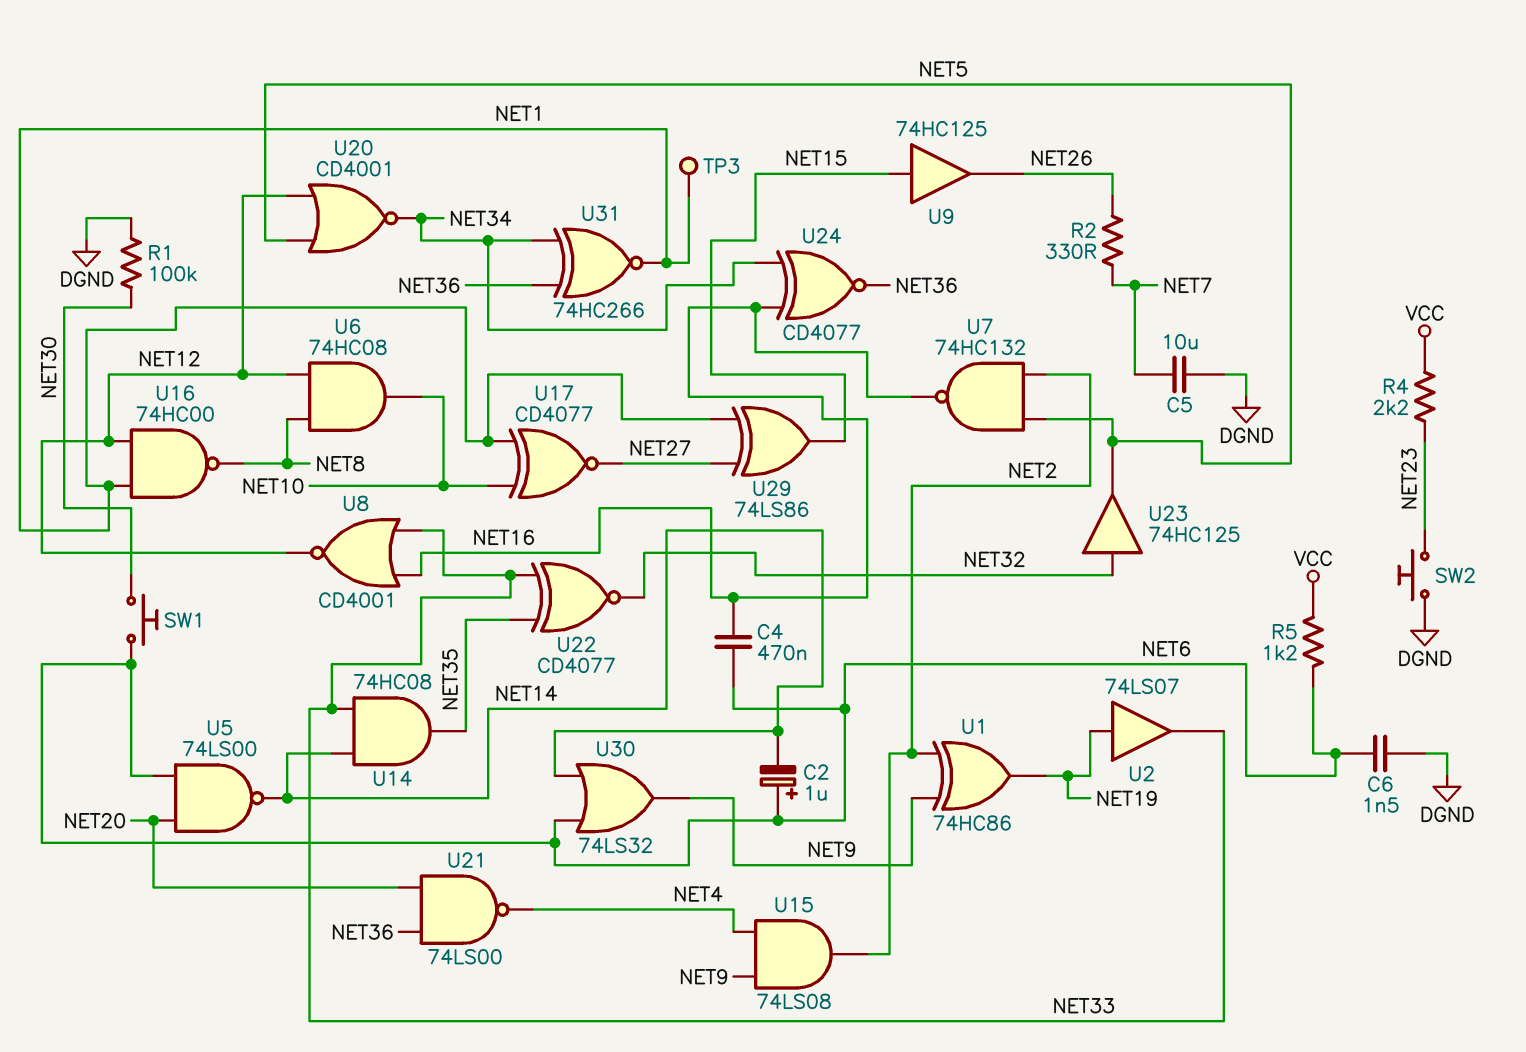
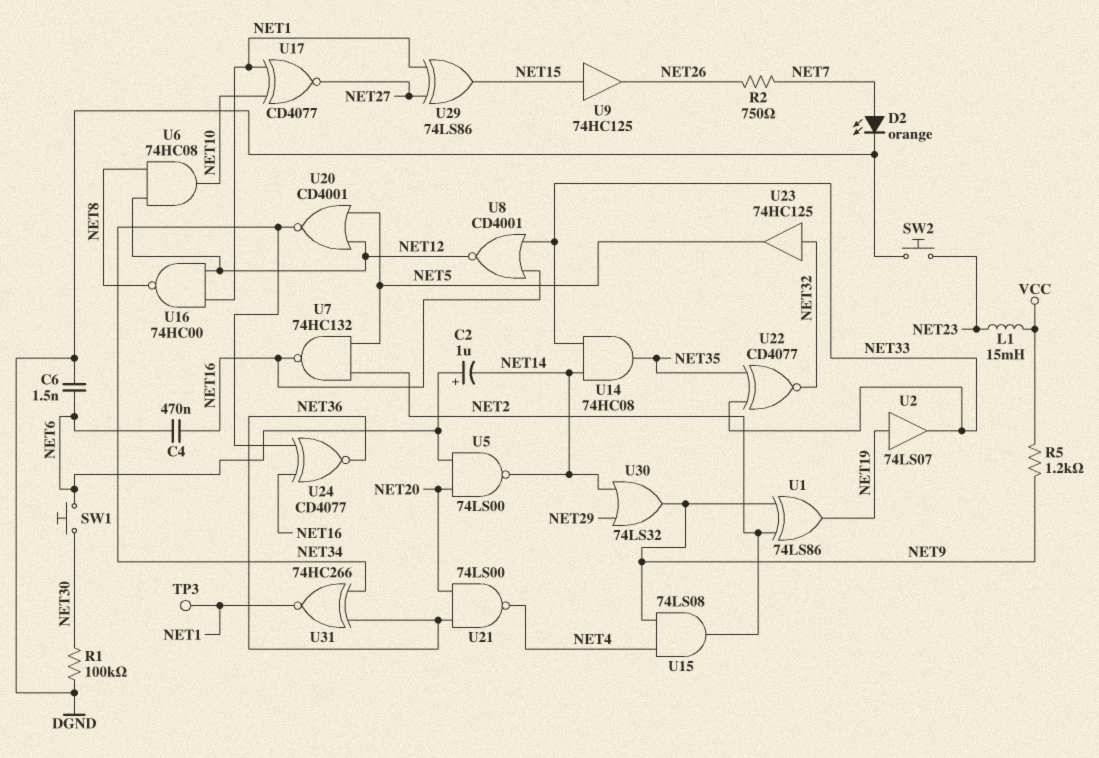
C5: 10uF (DGND, NET7) -> none
D2: none -> LED orange (A NET7, K DGND)
L1: none -> 15mH (NET23, VCC)
R2: 330 (NET7, NET26) -> 750 (NET7, NET26)
R4: 2.2k (NET23, VCC) -> none
R5: 1.2k (NET6, VCC) -> 1.2k (NET9, VCC)
U1: XOR 74HC86 (in NET2, in NET9, out NET19) -> XOR 74LS86 (in NET2, in NET9, out NET19)
U30: OR 74LS32 (in NET6, in NET14, out NET9) -> OR 74LS32 (in NET14, in NET29, out NET9)

